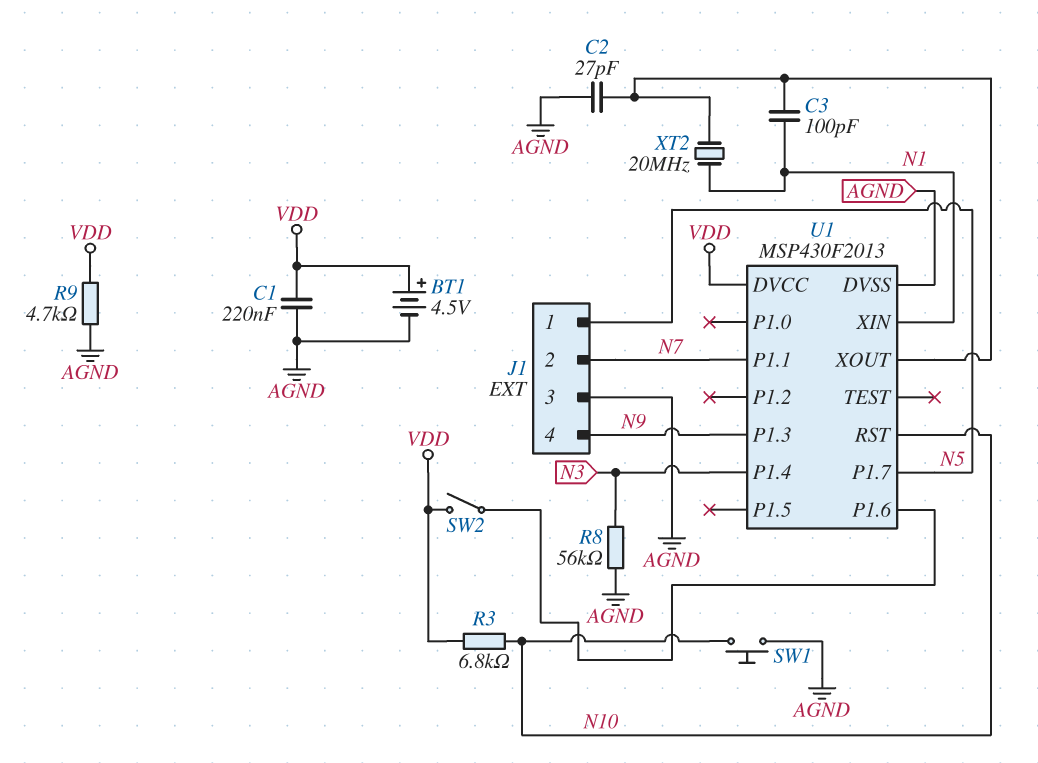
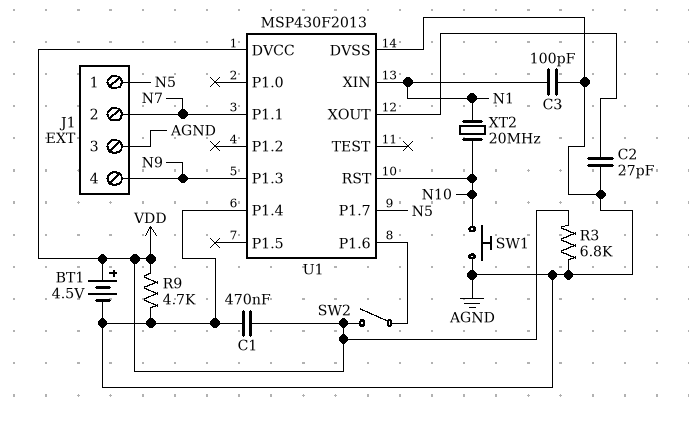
C1: 220nF (AGND, VDD) -> 470nF (AGND, VDD)
C3: 100pF (N1, U1/XOUT) -> 100pF (AGND, N1)
R3: 6.8k (N10, VDD) -> 6.8k (AGND, VDD)
R8: 56k (AGND, N3) -> none
U1 pin P1.4: N3 -> AGND
XT2: 20MHz (N1, U1/XOUT) -> 20MHz (N1, N10)

